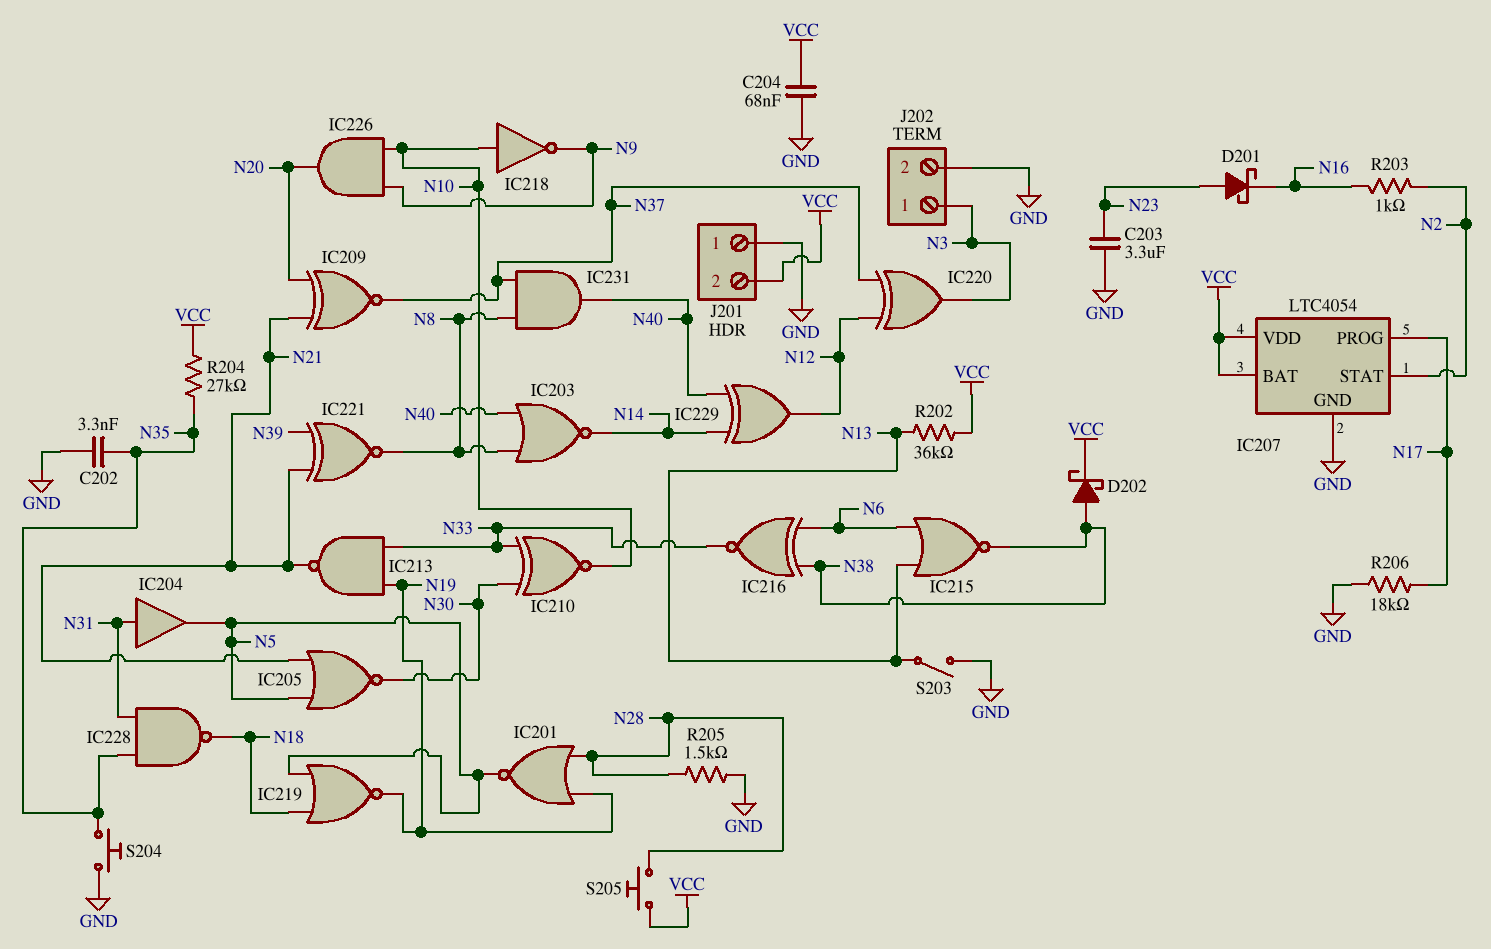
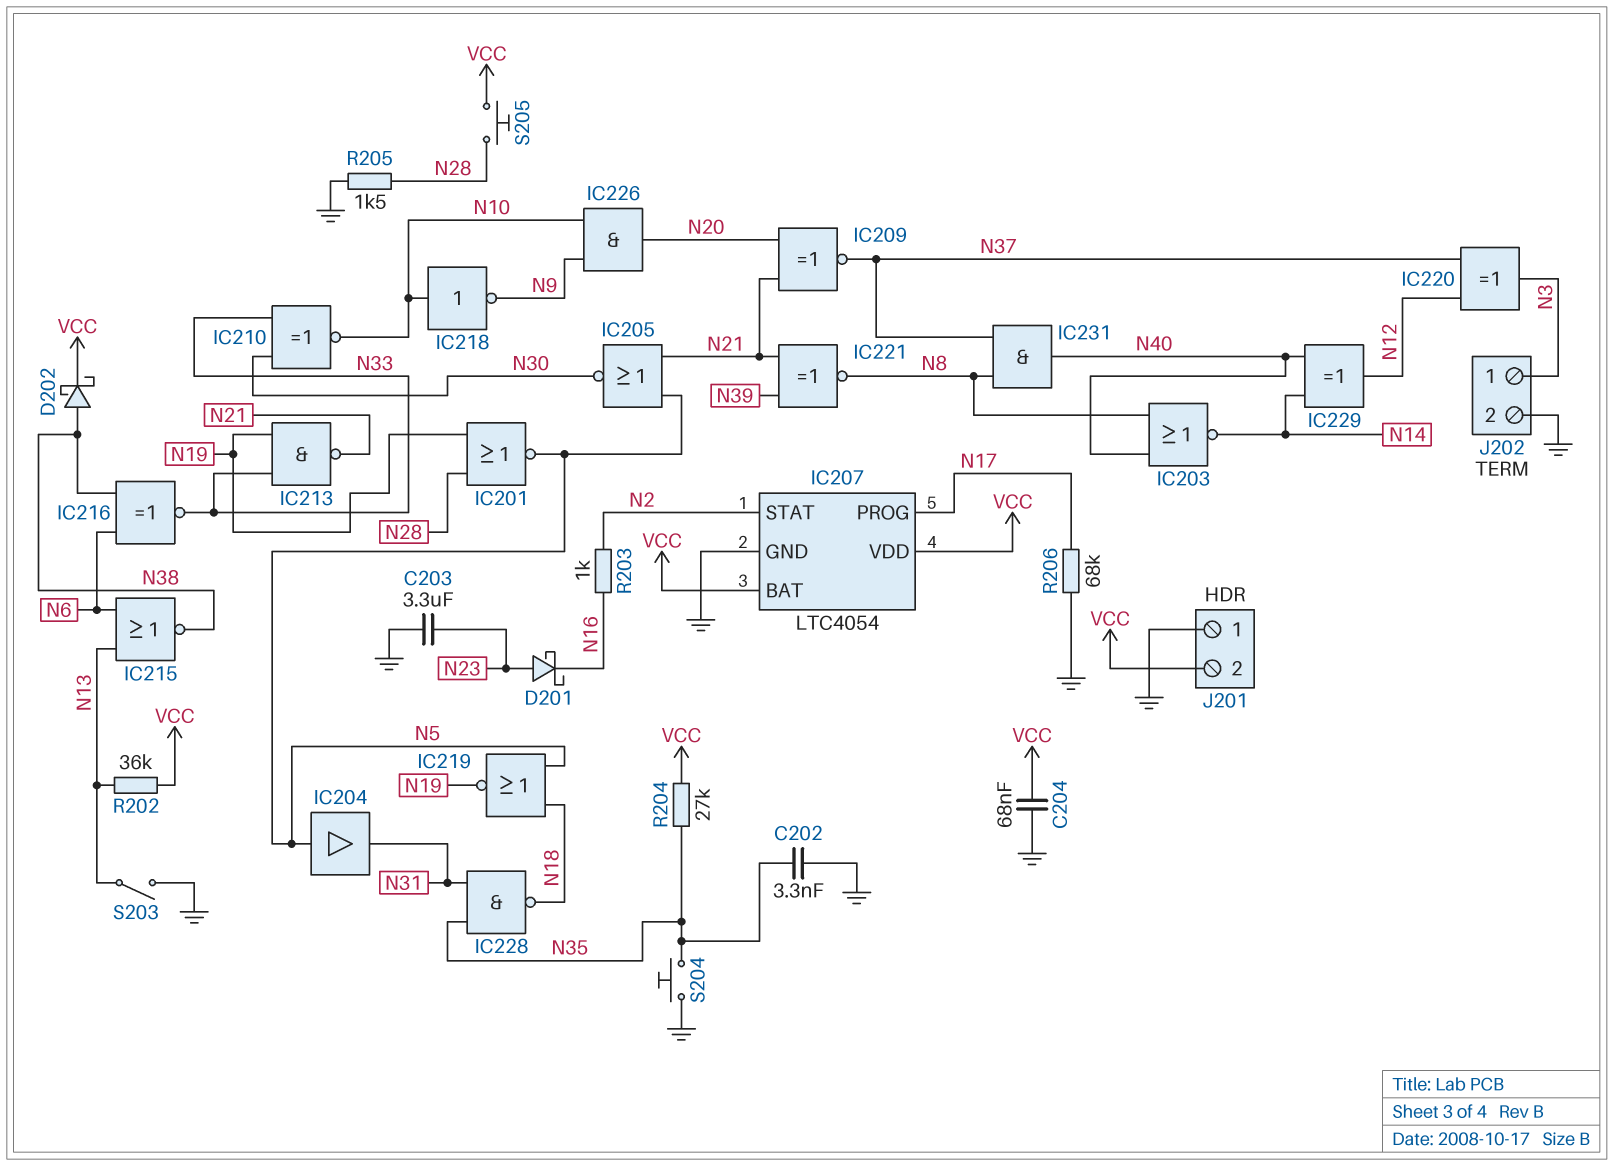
IC204: buffer (in N31, out N5) -> buffer (in N5, out N31)
R206: 18k (GND, N17) -> 68k (GND, N17)

